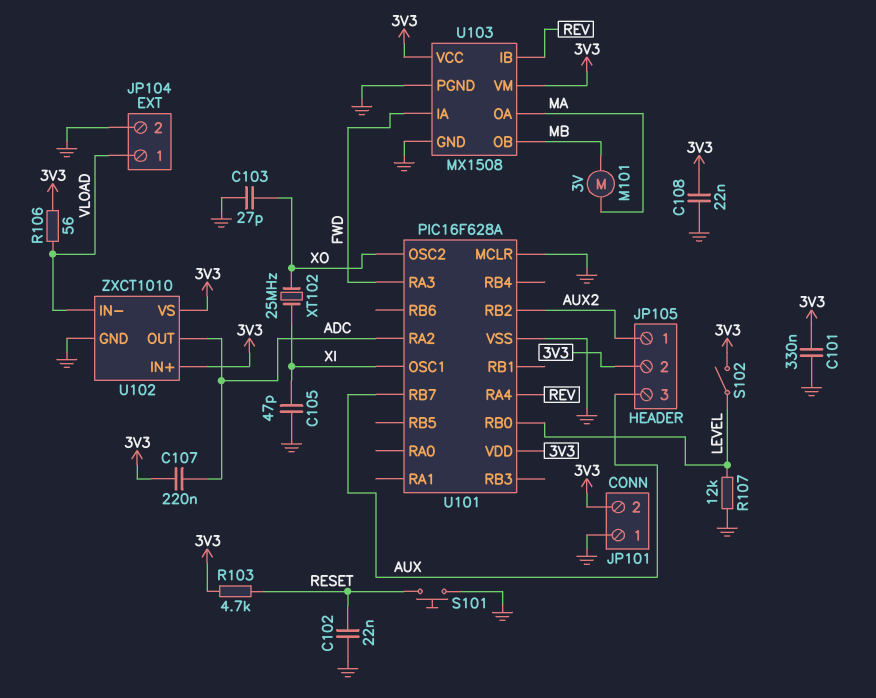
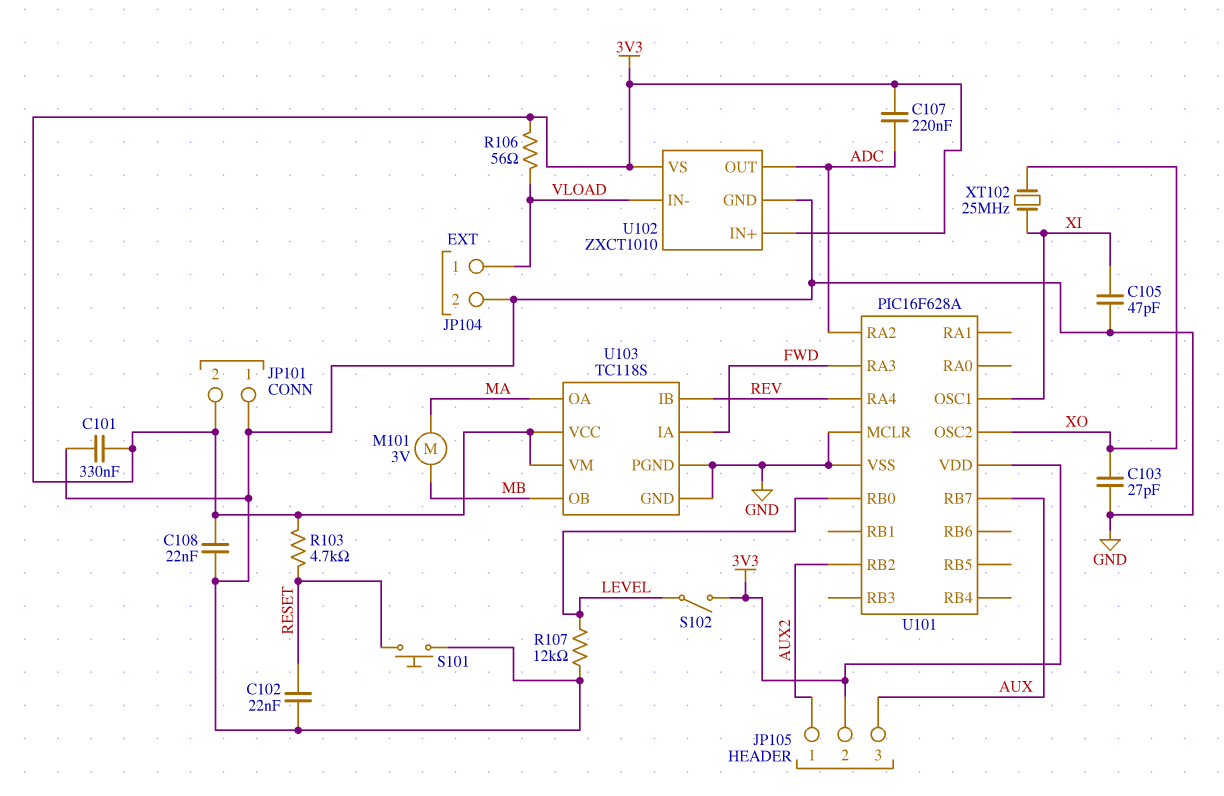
U103: MX1508 -> TC118S

